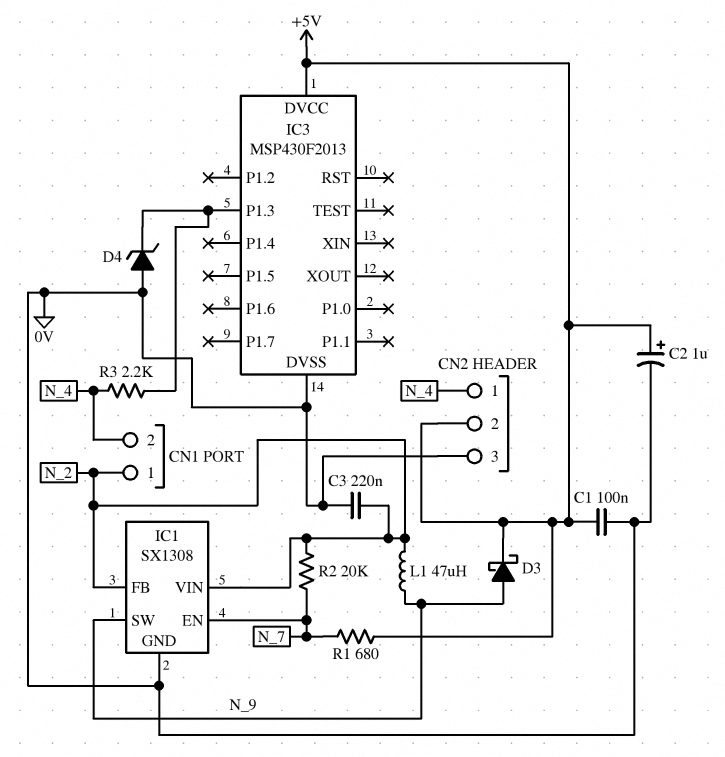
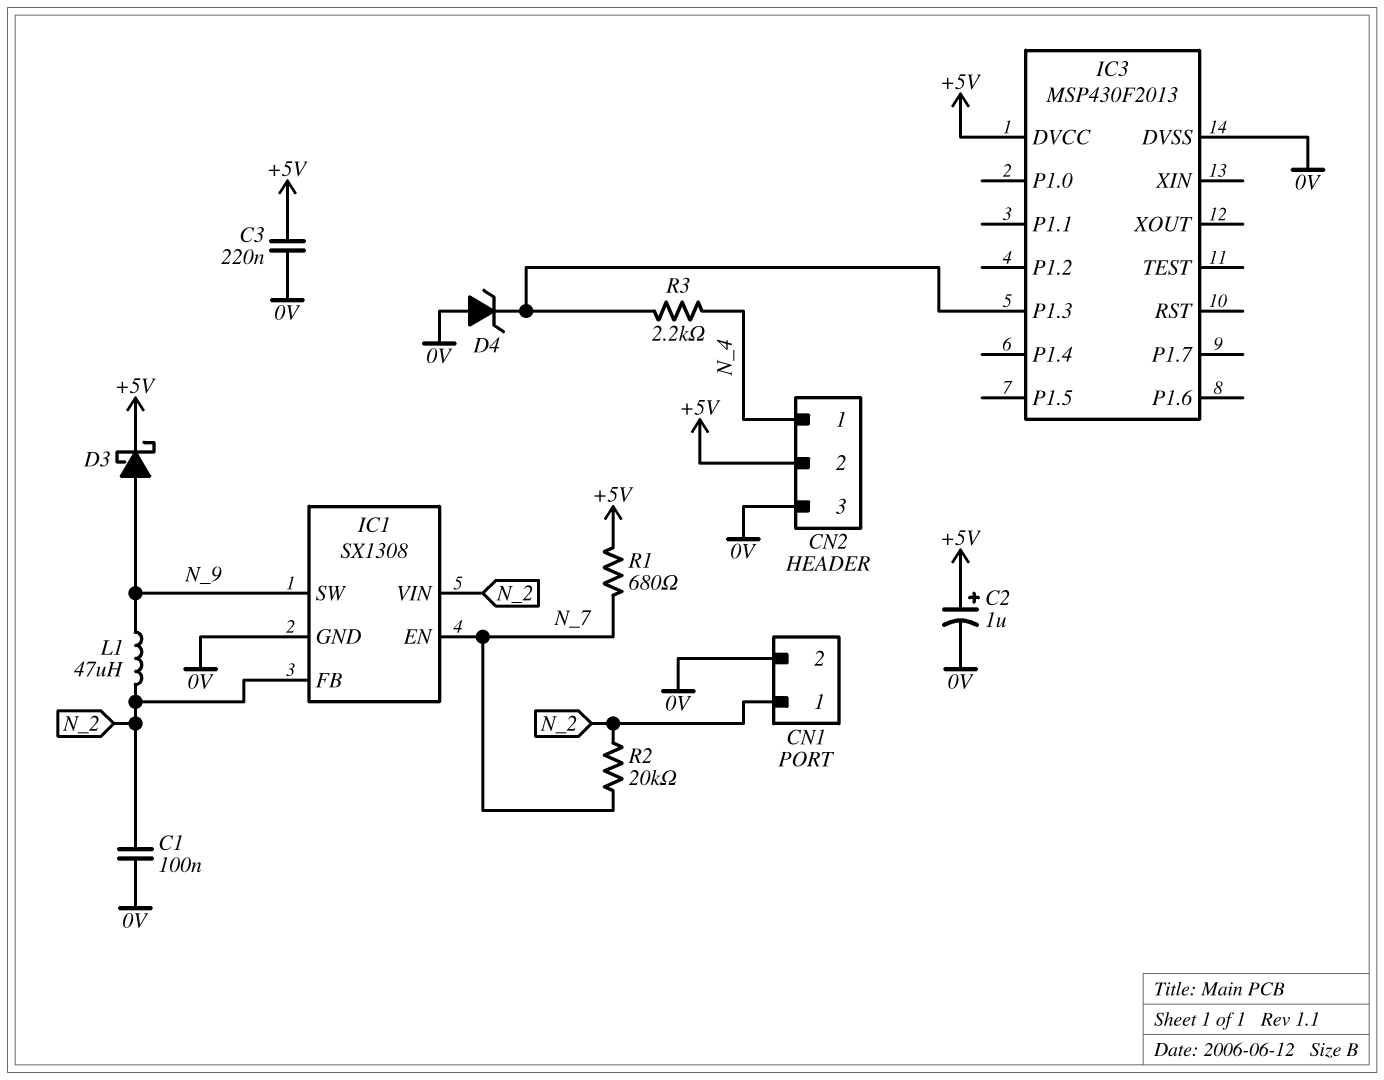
C1: 100nF (+5V, 0V) -> 100nF (0V, N_2)
C3: 220nF (0V, N_2) -> 220nF (+5V, 0V)
CN1 pin 2: N_4 -> 0V

